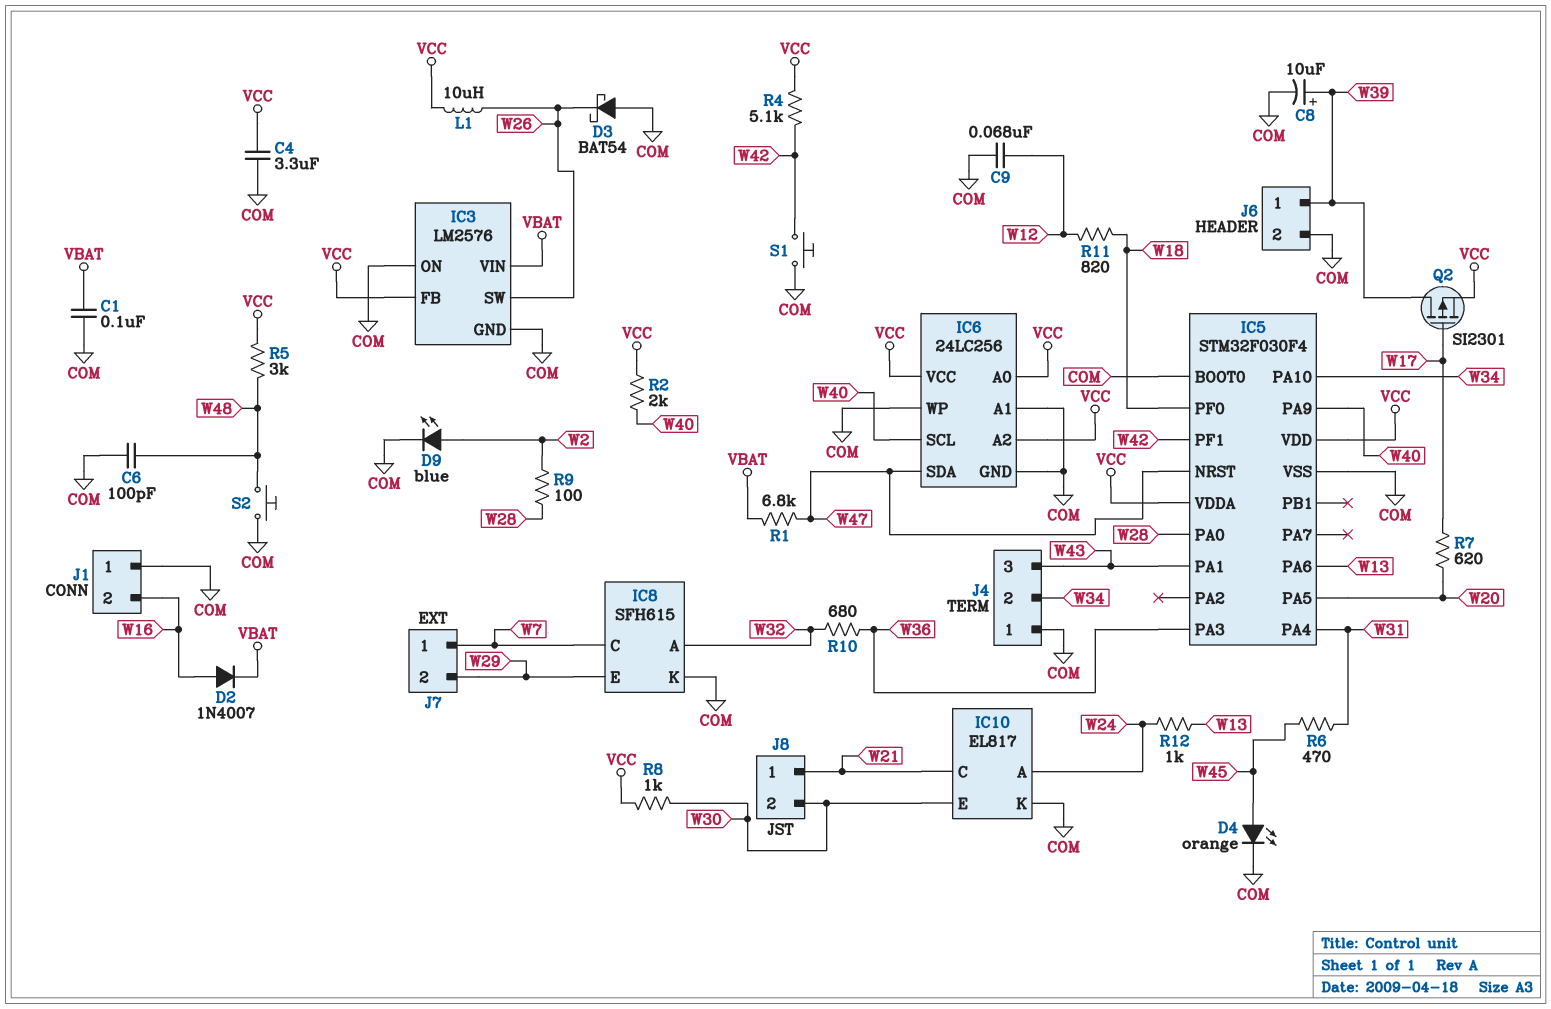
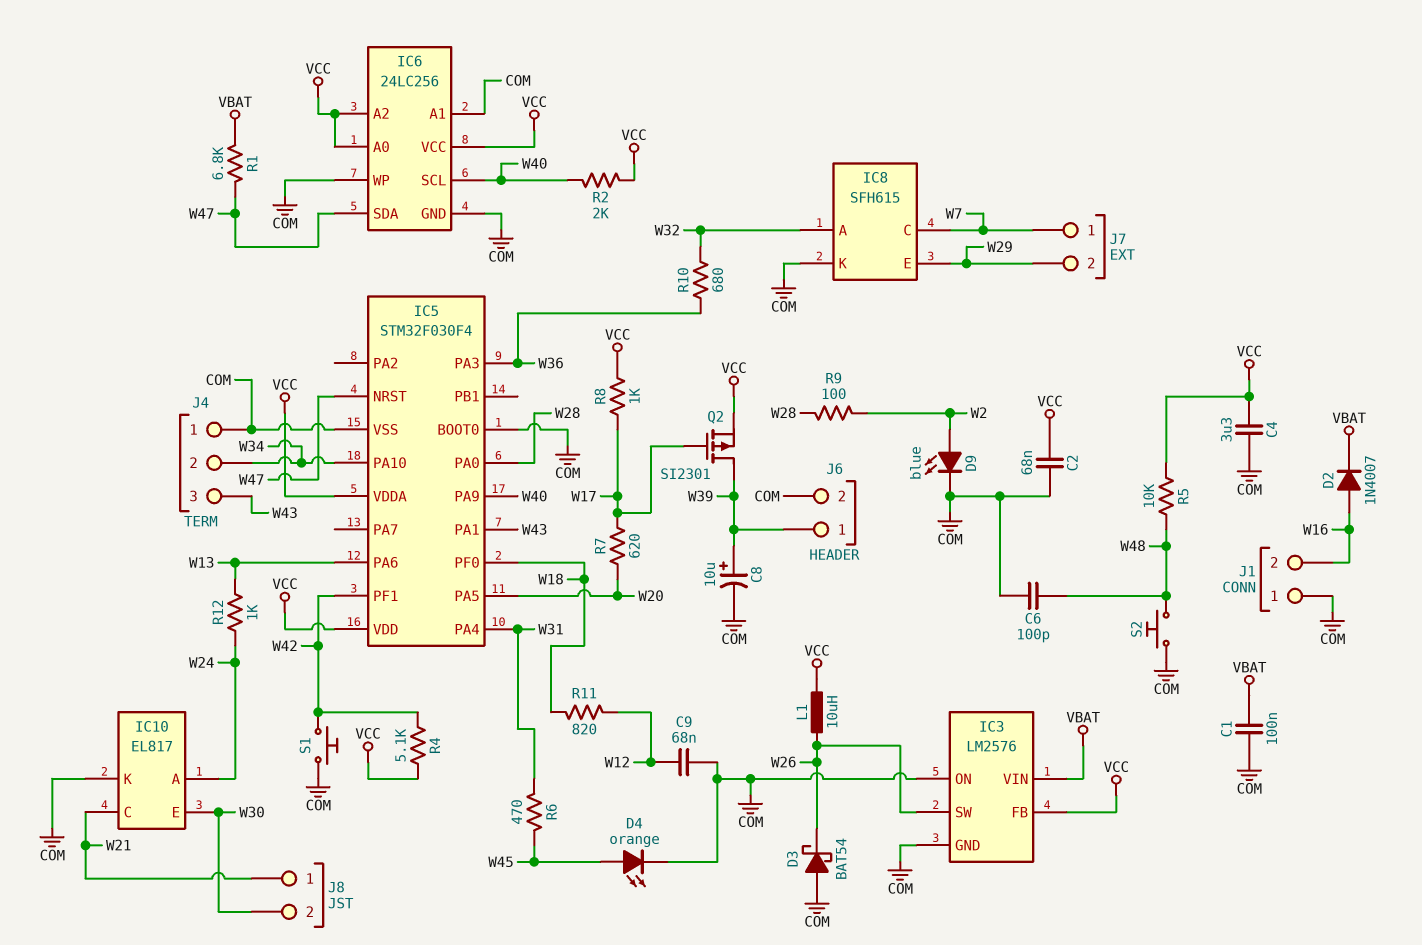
C2: none -> 68nF (COM, VCC)
R5: 3k (VCC, W48) -> 10k (VCC, W48)
R8: 1k (VCC, W30) -> 1k (VCC, W17)

